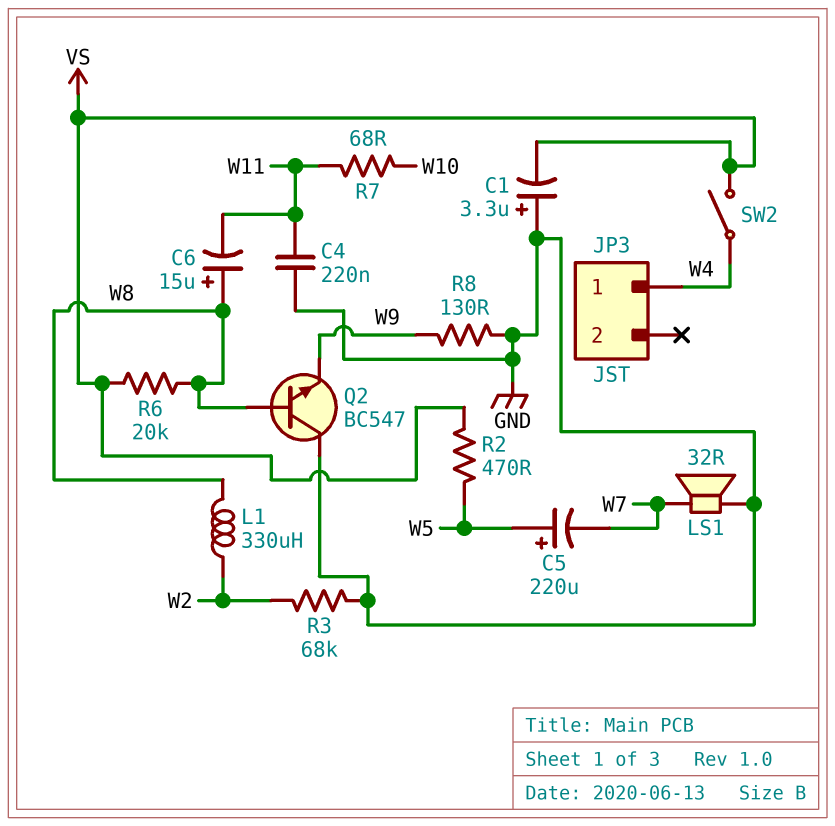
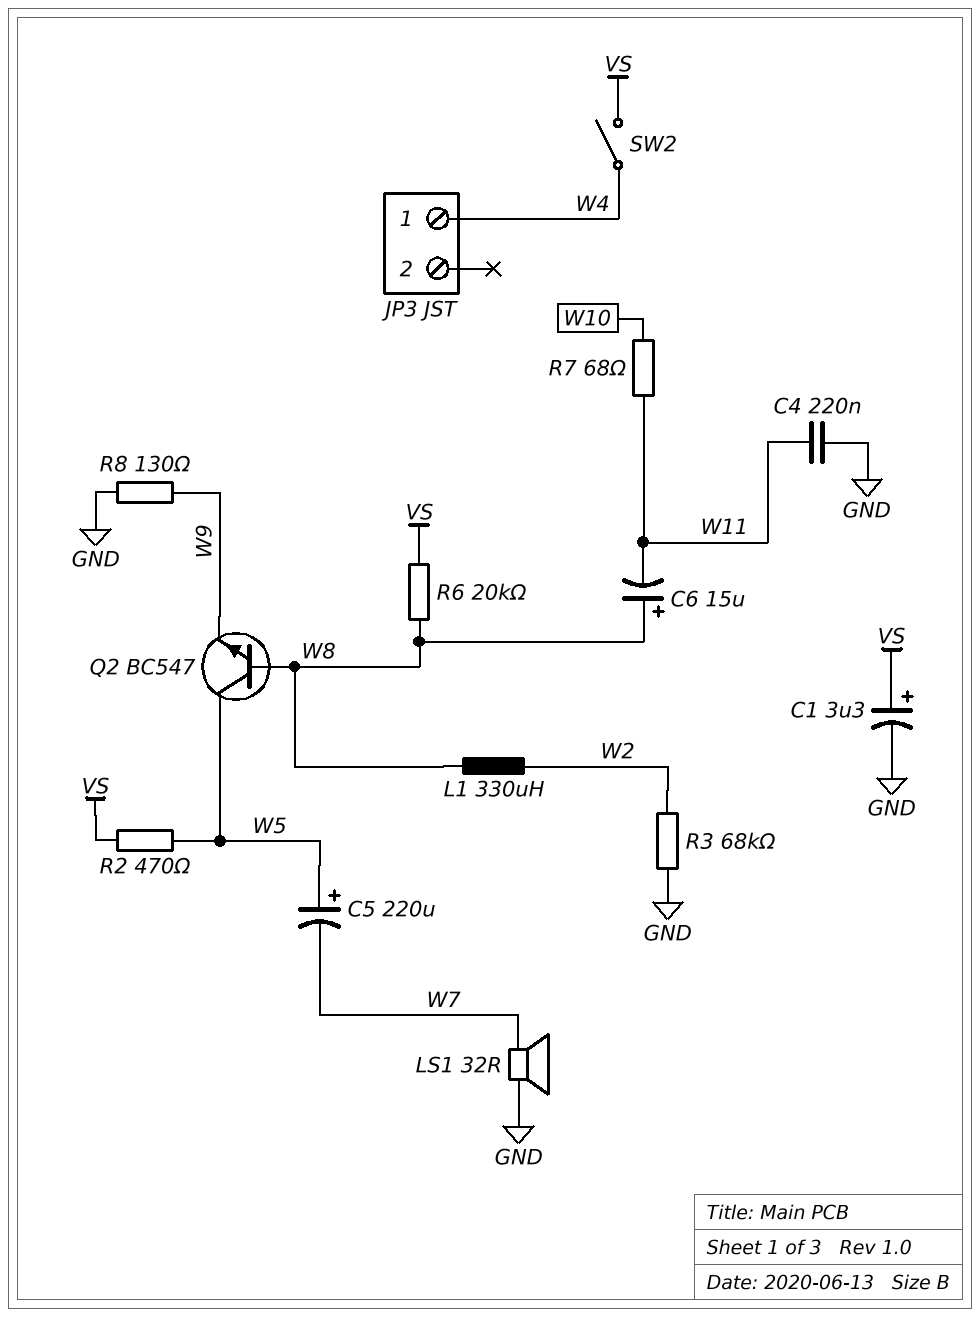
C1: 3.3uF (plus GND, minus VS) -> 3.3uF (plus VS, minus GND)
Q2: NPN BC547 (B W8, C GND, E W9) -> NPN BC547 (B W8, C W5, E W9)

